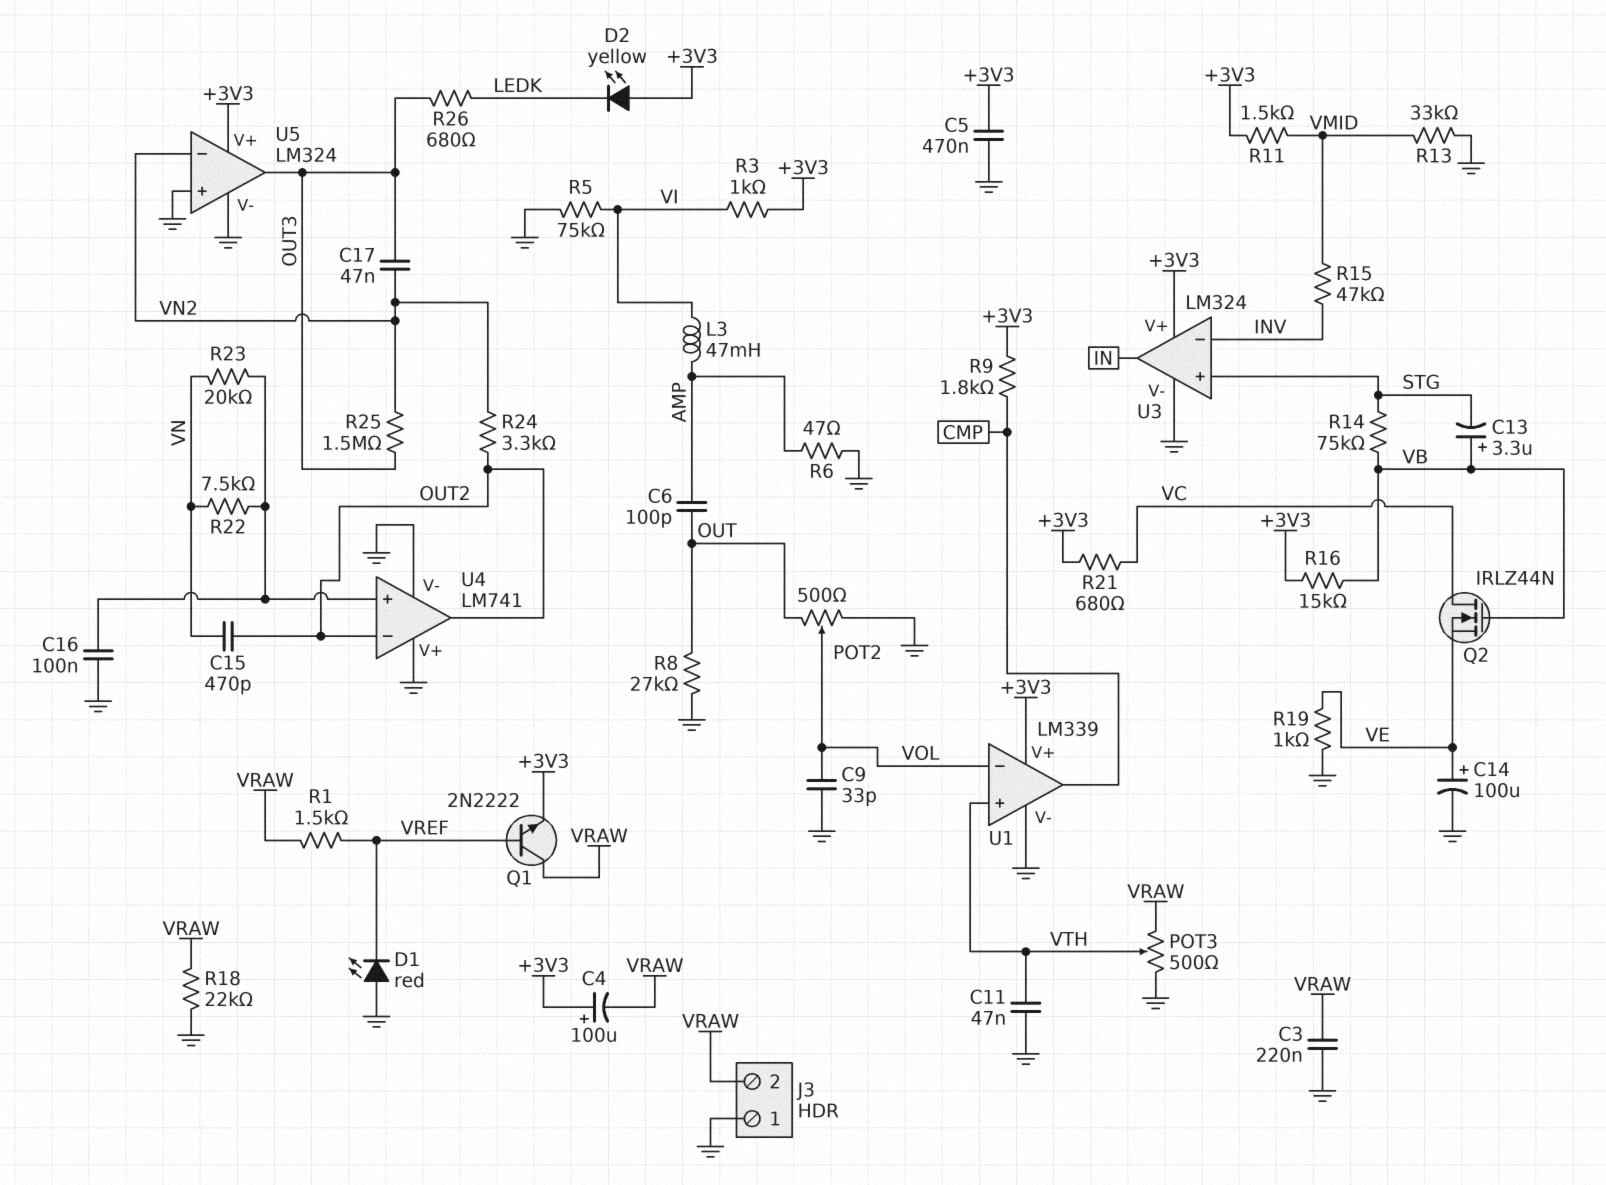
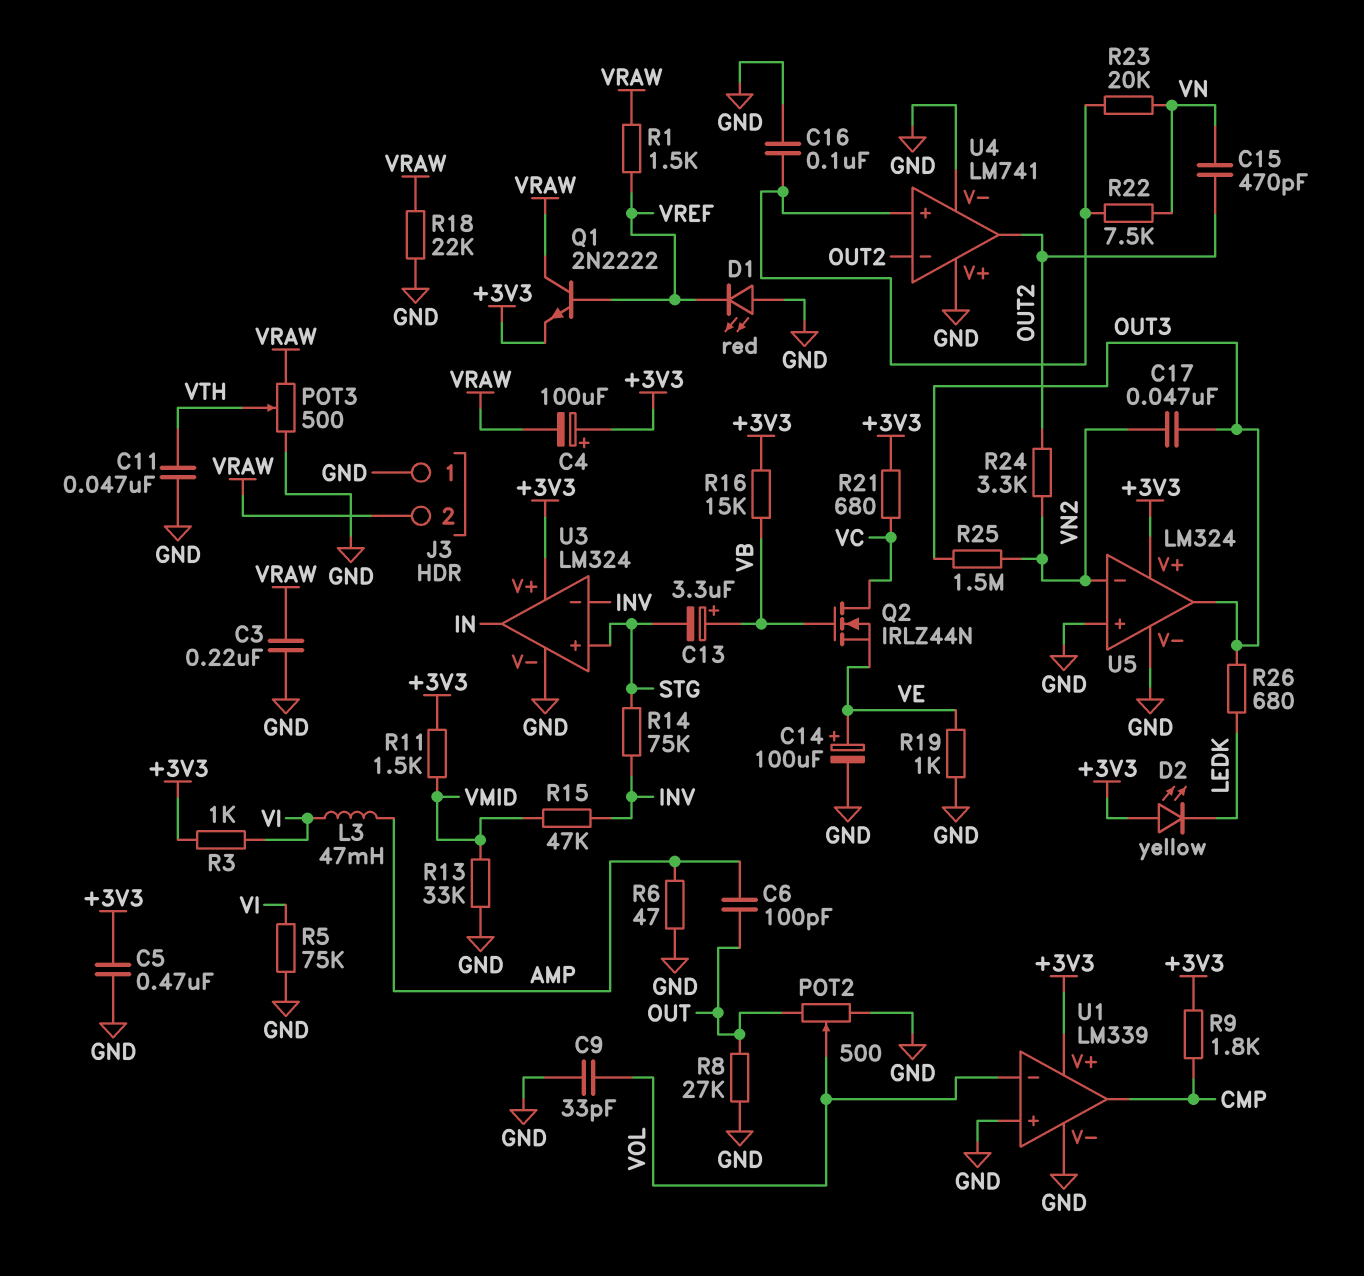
R14: 75k (STG, VB) -> 75k (INV, STG)
U1 pin in+: VTH -> GND

